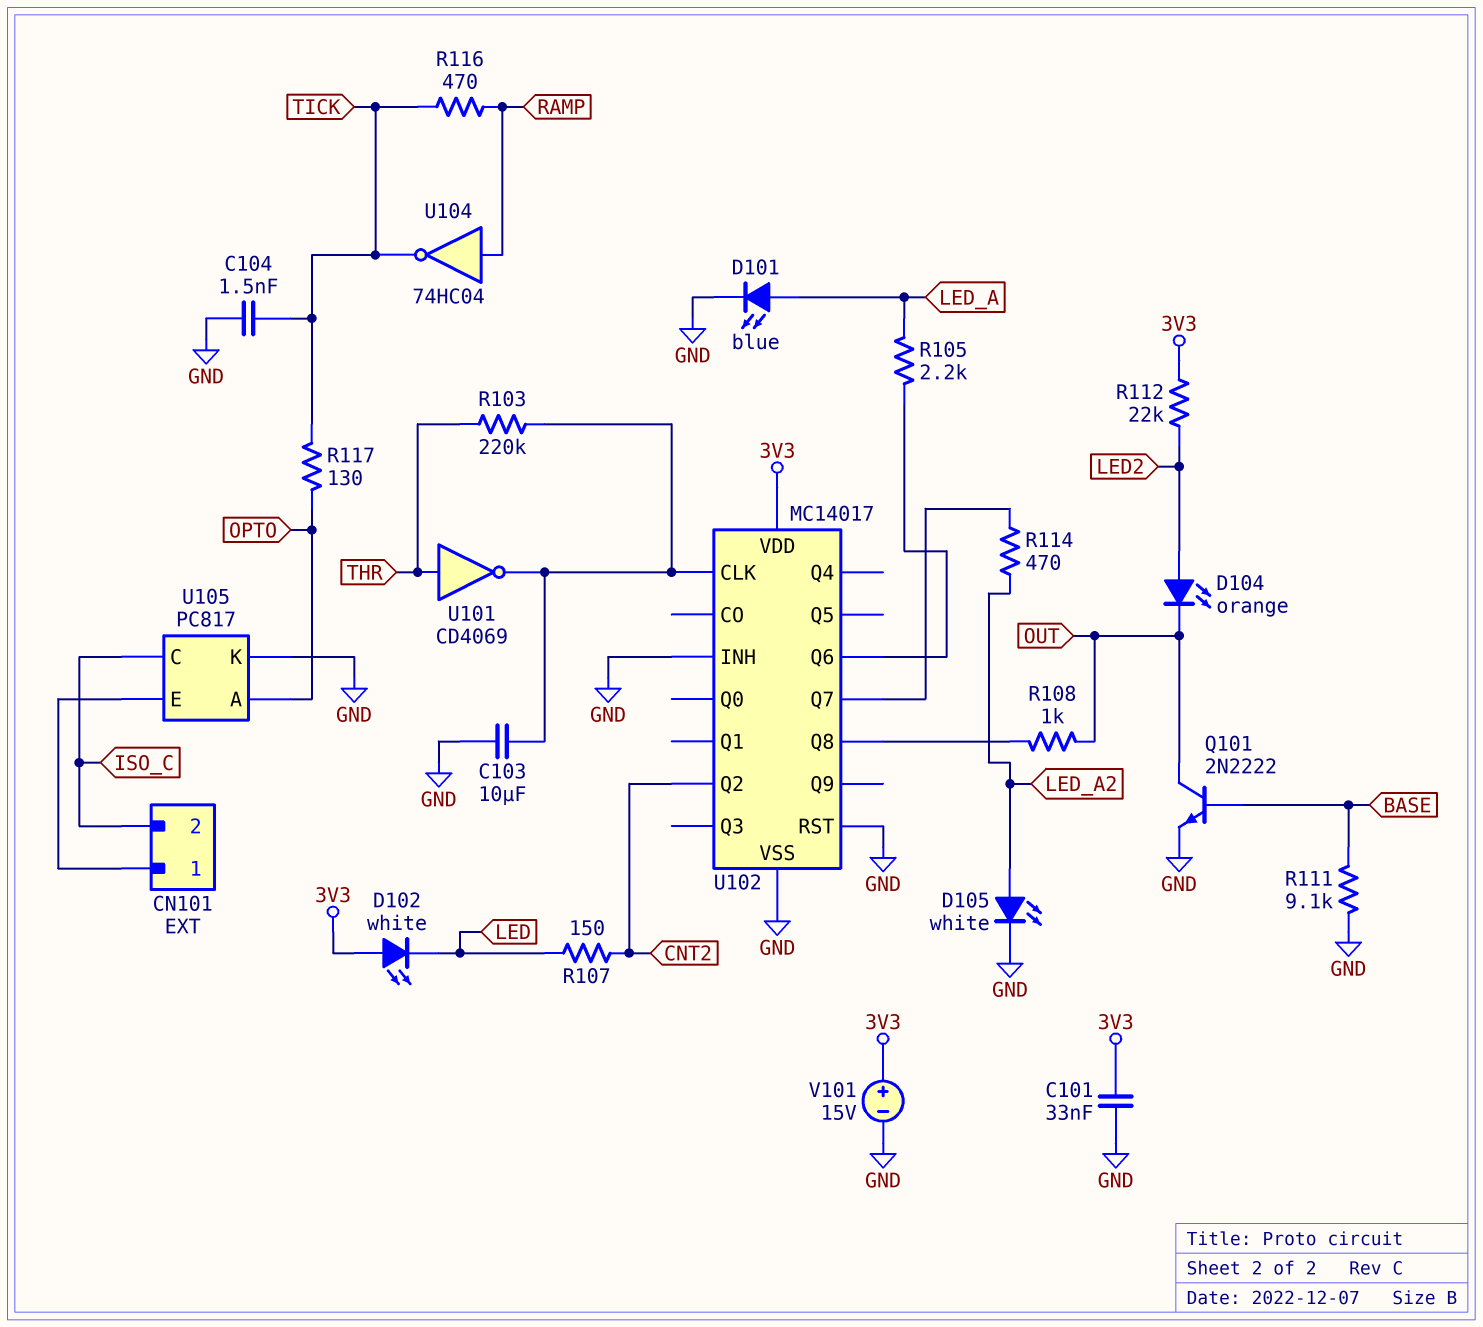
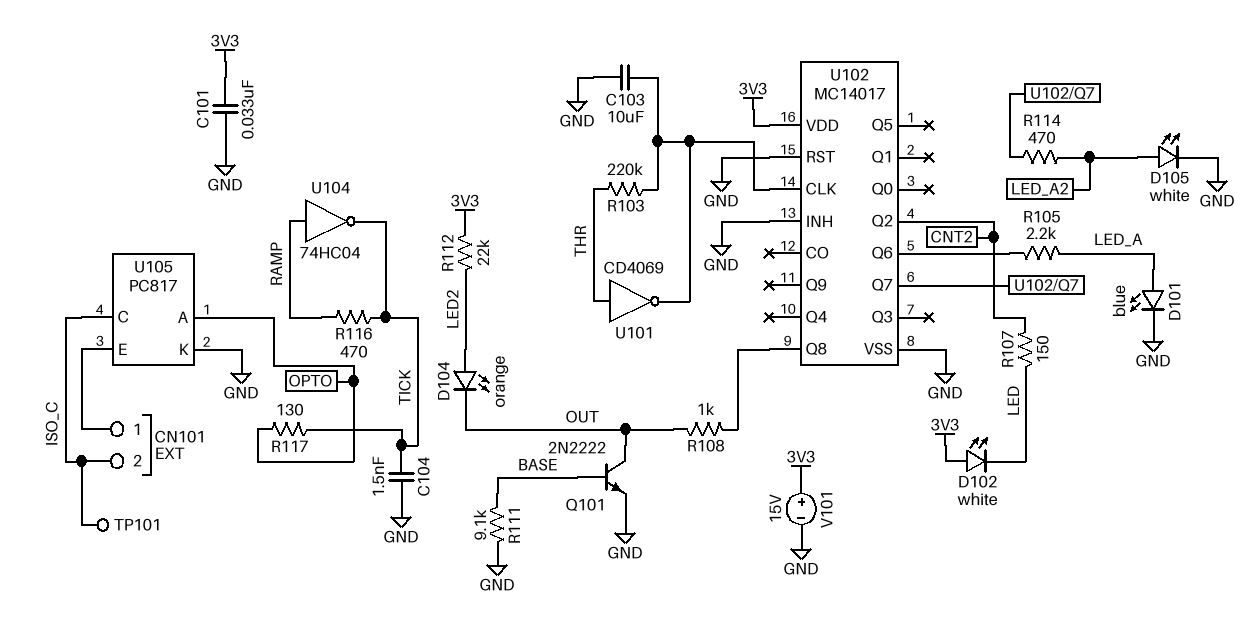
TP101: none -> test point (ISO_C)

